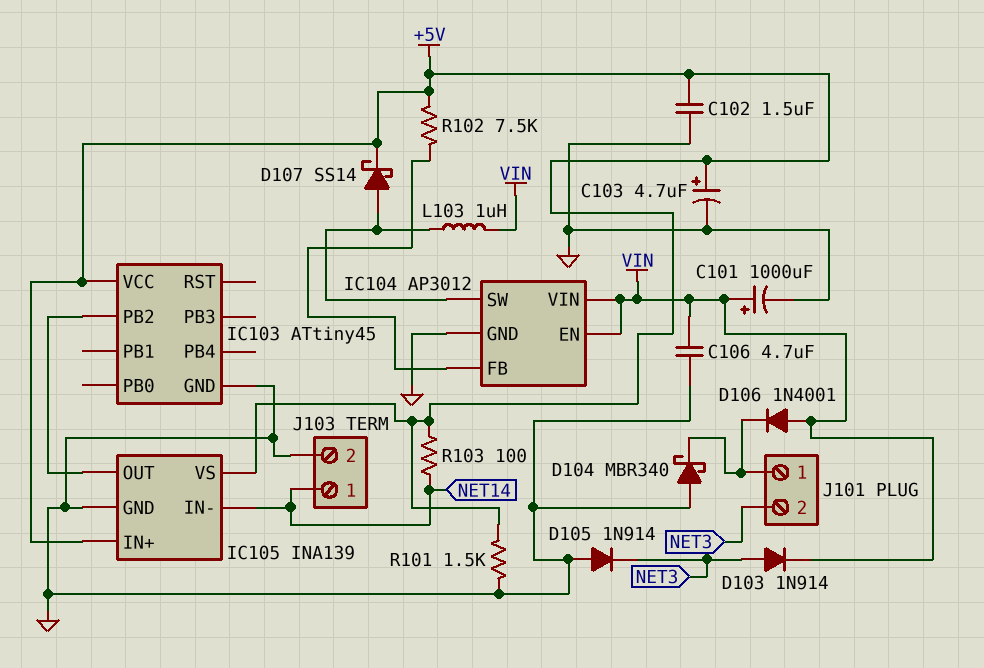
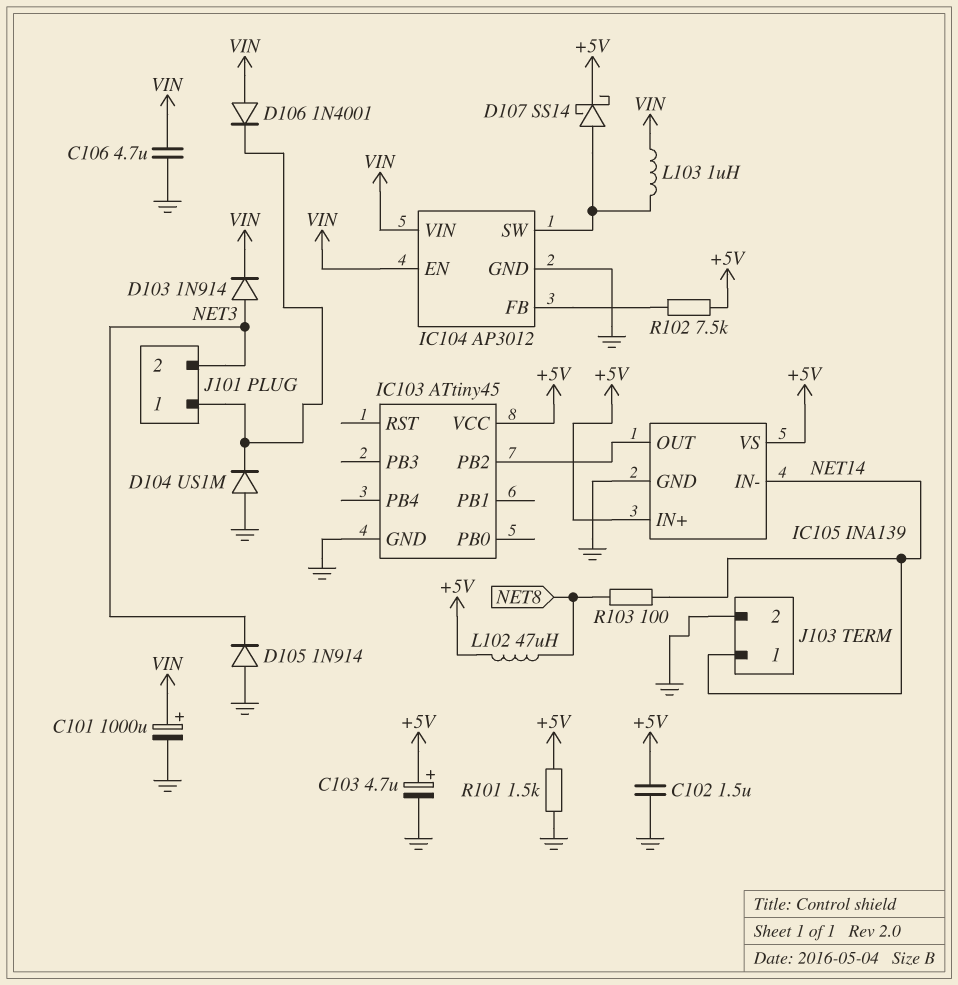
D104: schottky MBR340 (A GND, K J101/1) -> diode US1M (A GND, K J101/1)
L102: none -> 47uH (+5V, NET8)
R103: 100 (+5V, NET14) -> 100 (NET8, NET14)

